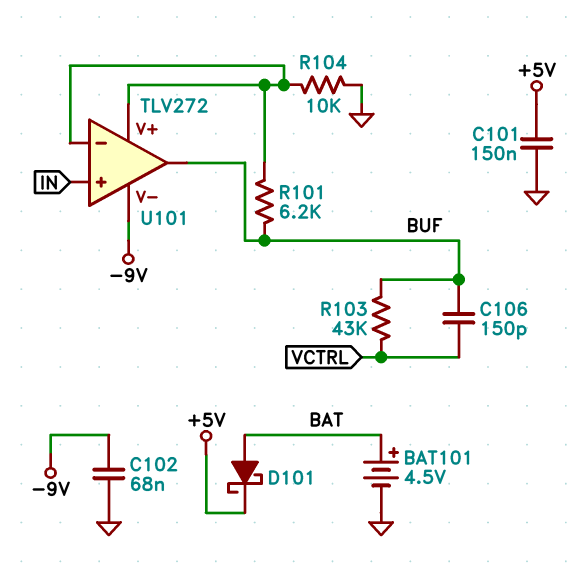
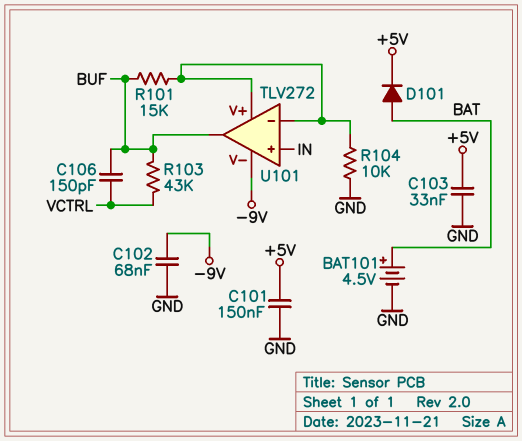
C103: none -> 33nF (+5V, GND)
D101: schottky (A BAT, K +5V) -> diode (A BAT, K +5V)
R101: 6.2k (BUF, U101/V+) -> 15k (BUF, U101/V+)

